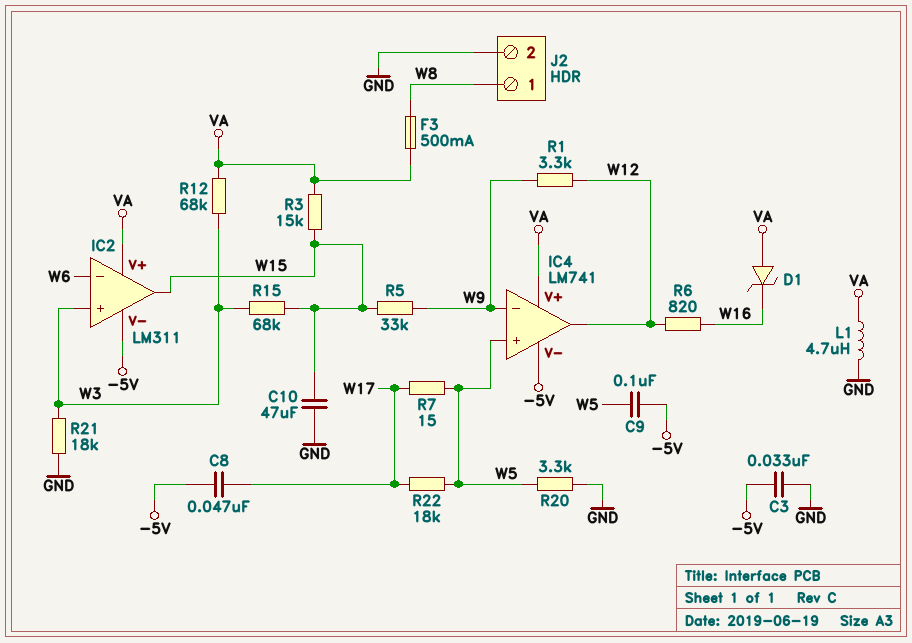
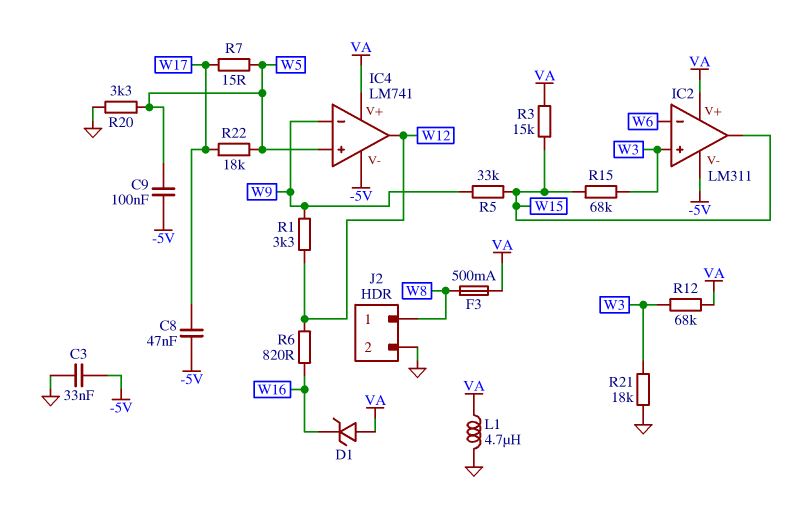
C10: 47uF (GND, W15) -> none

